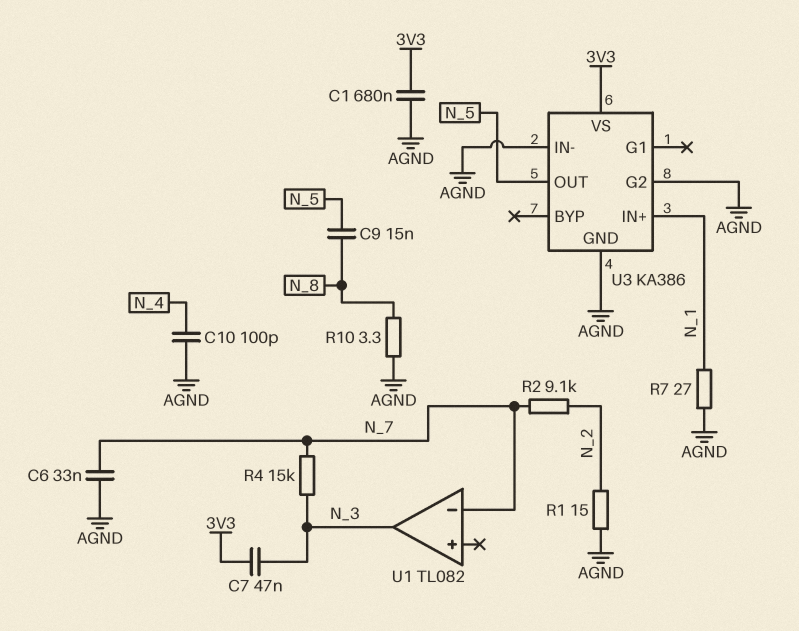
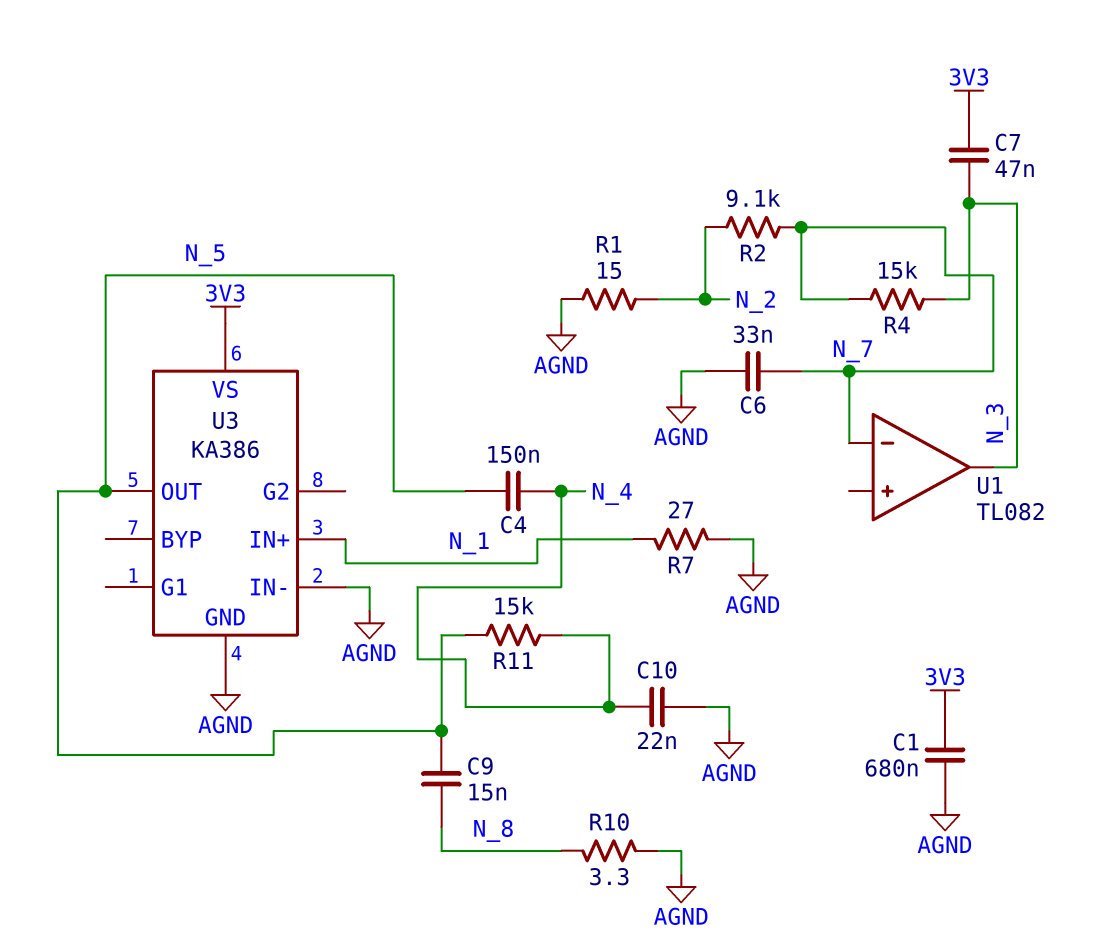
C4: none -> 150nF (N_4, N_5)
C10: 100pF (AGND, N_4) -> 22nF (AGND, N_4)
R11: none -> 15k (N_4, N_5)
U3 pin G2: AGND -> none

